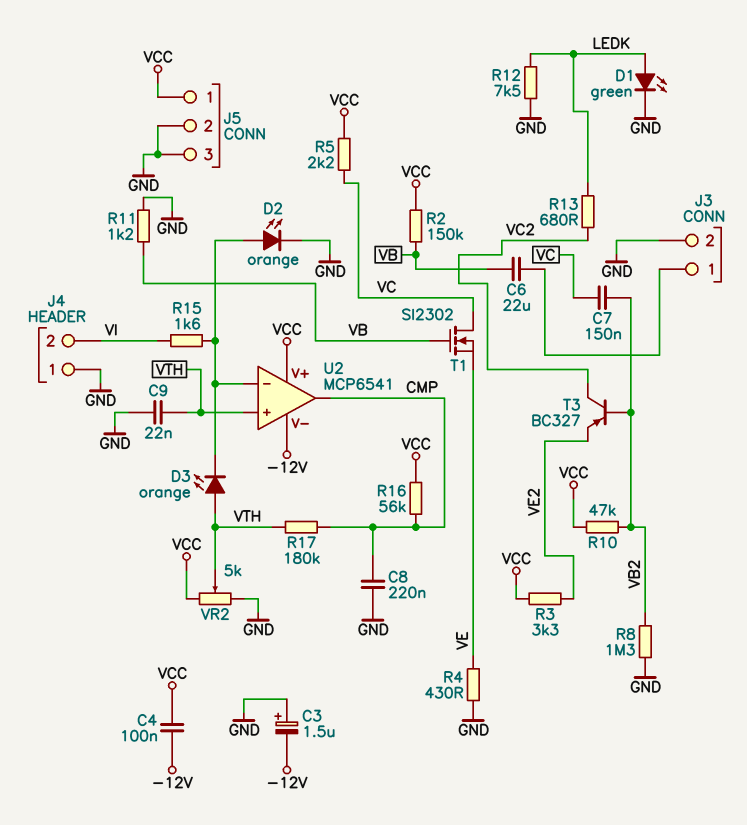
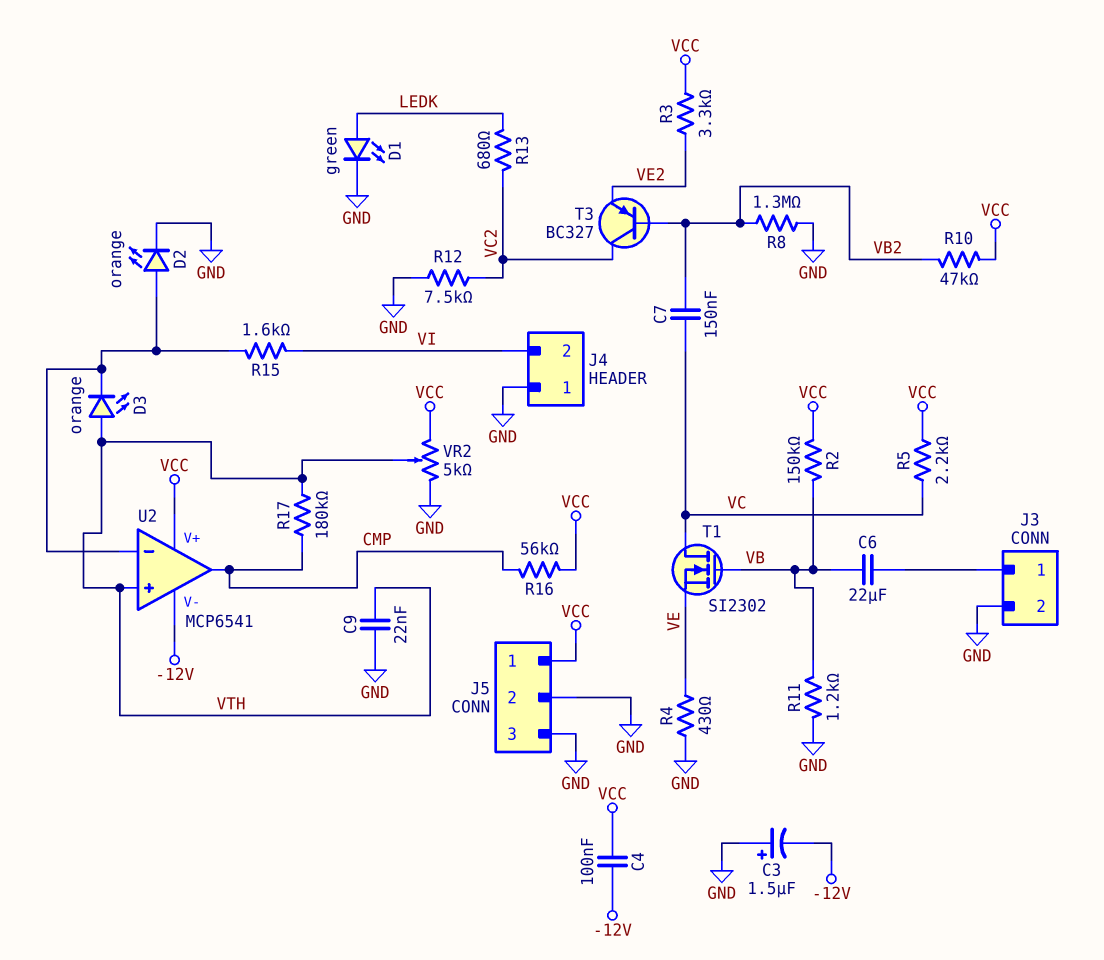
C8: 220nF (CMP, GND) -> none
R12: 7.5k (GND, LEDK) -> 7.5k (GND, VC2)

